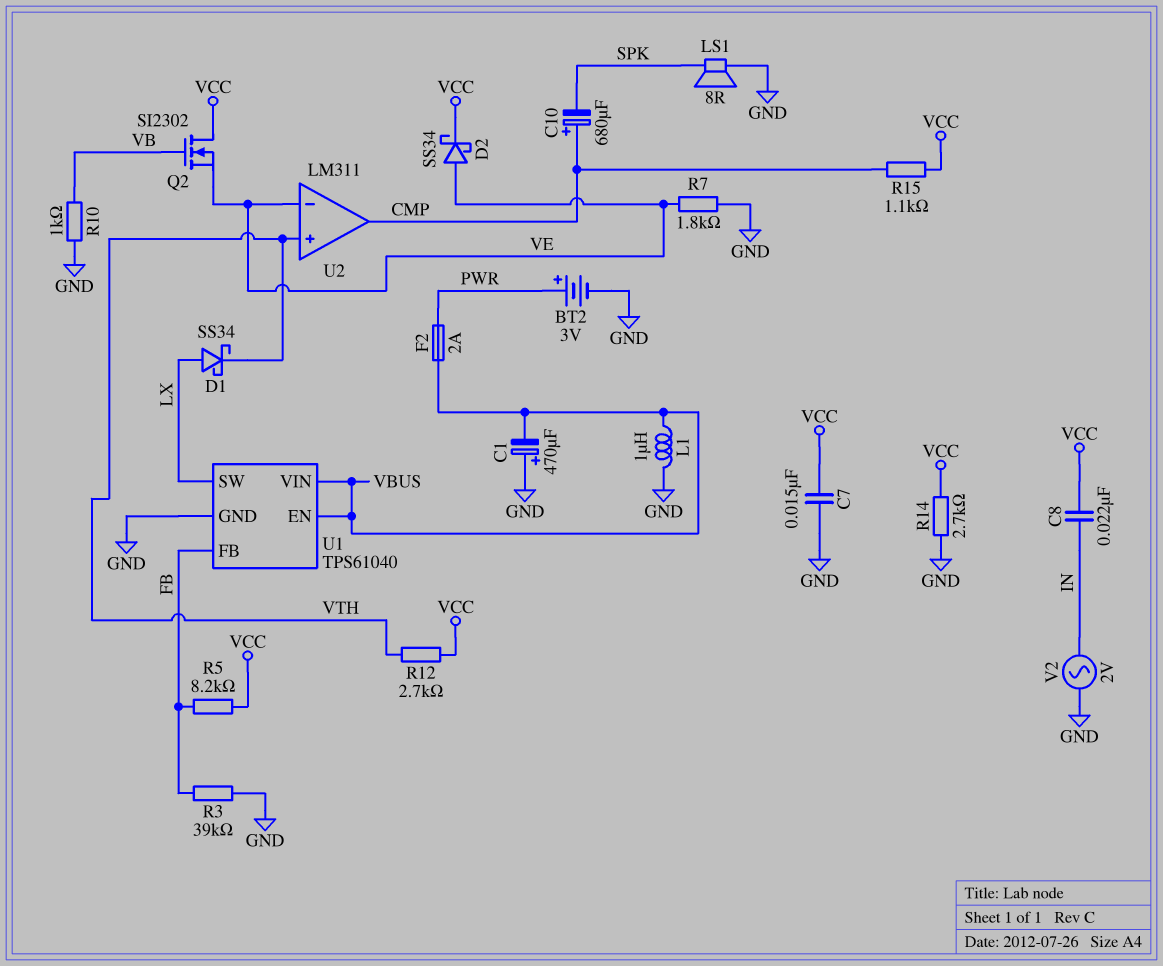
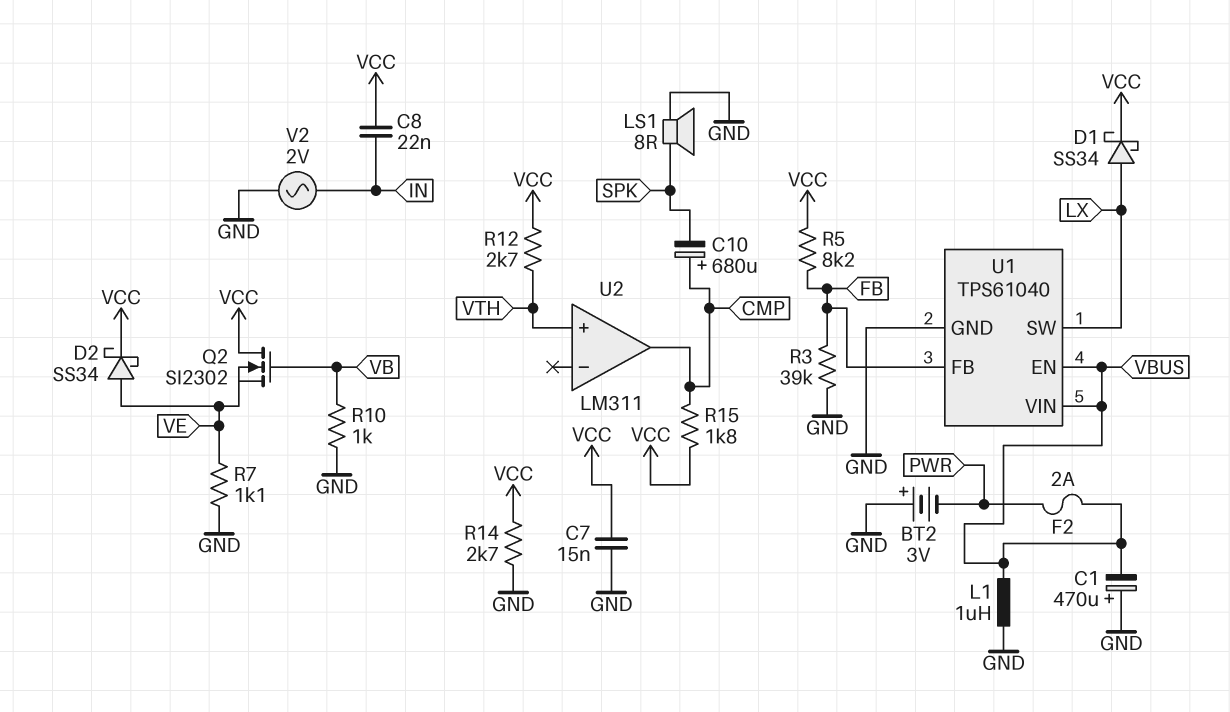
BT2: 3V (plus PWR, minus GND) -> 3V (plus GND, minus PWR)
D1: schottky SS34 (A LX, K VTH) -> schottky SS34 (A LX, K VCC)
R7: 1.8k (GND, VE) -> 1.1k (GND, VE)
R15: 1.1k (CMP, VCC) -> 1.8k (CMP, VCC)
U2 pin in-: VE -> none

